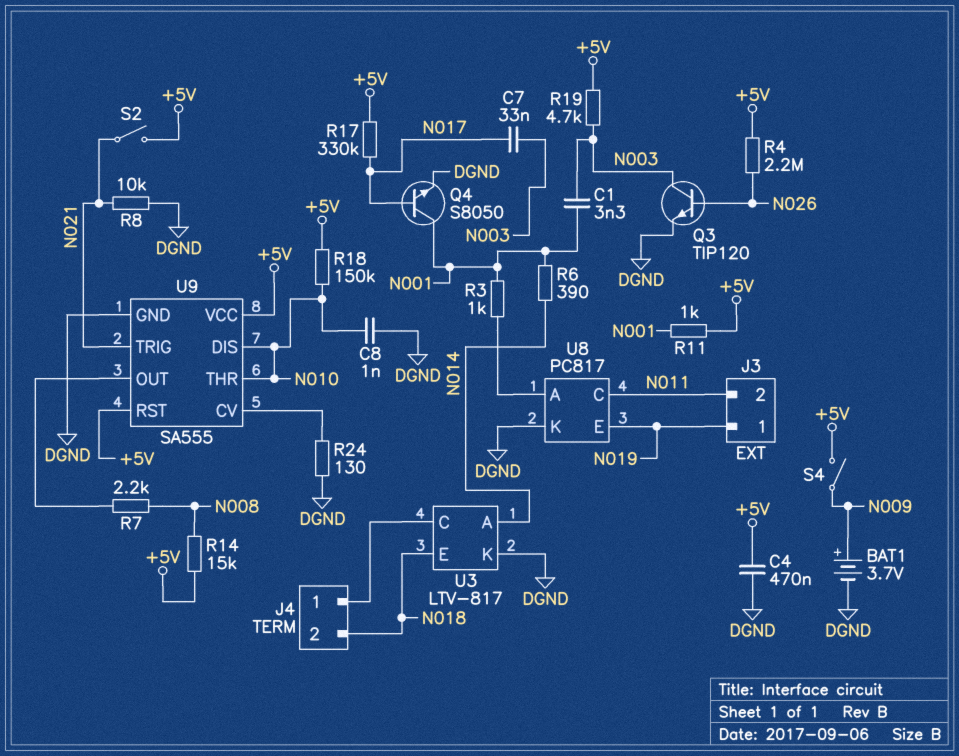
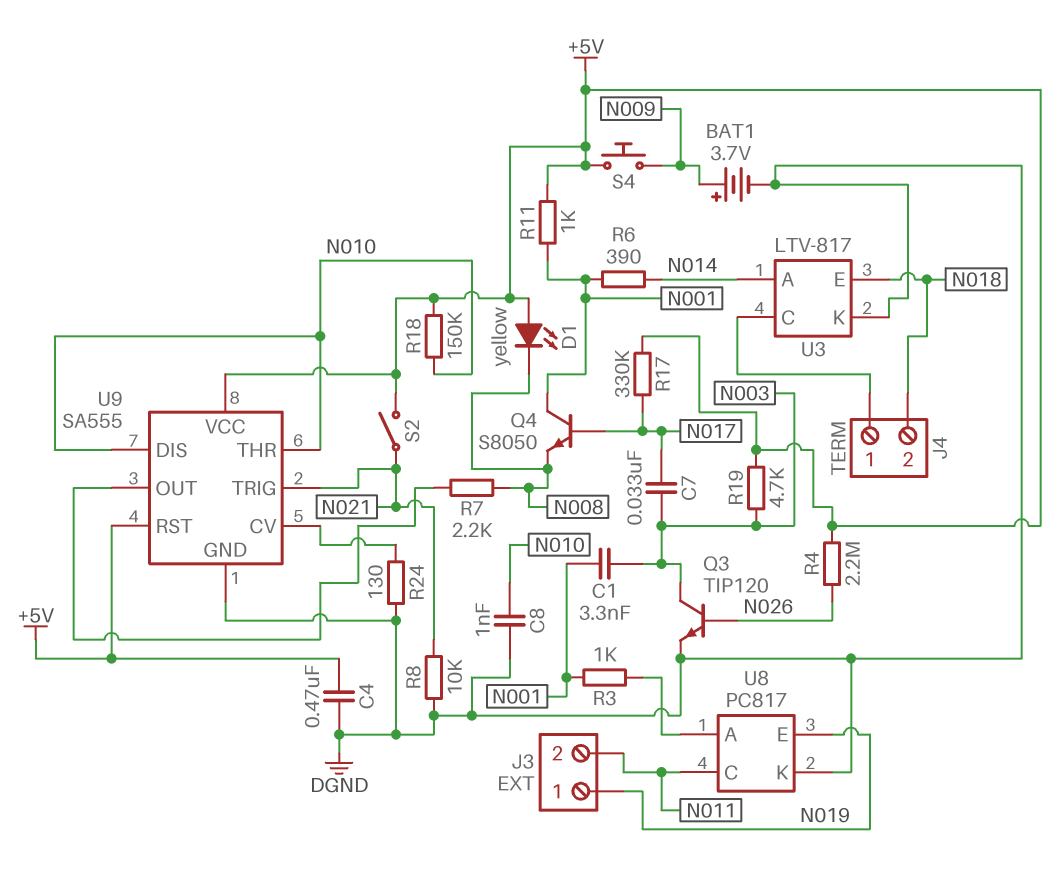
D1: none -> LED yellow (A +5V, K N008)
Q4: NPN S8050 (B N017, C N001, E DGND) -> NPN S8050 (B N017, C N001, E N008)
R14: 15k (+5V, N008) -> none
S4: switch (+5V, N009) -> button (+5V, N009)

